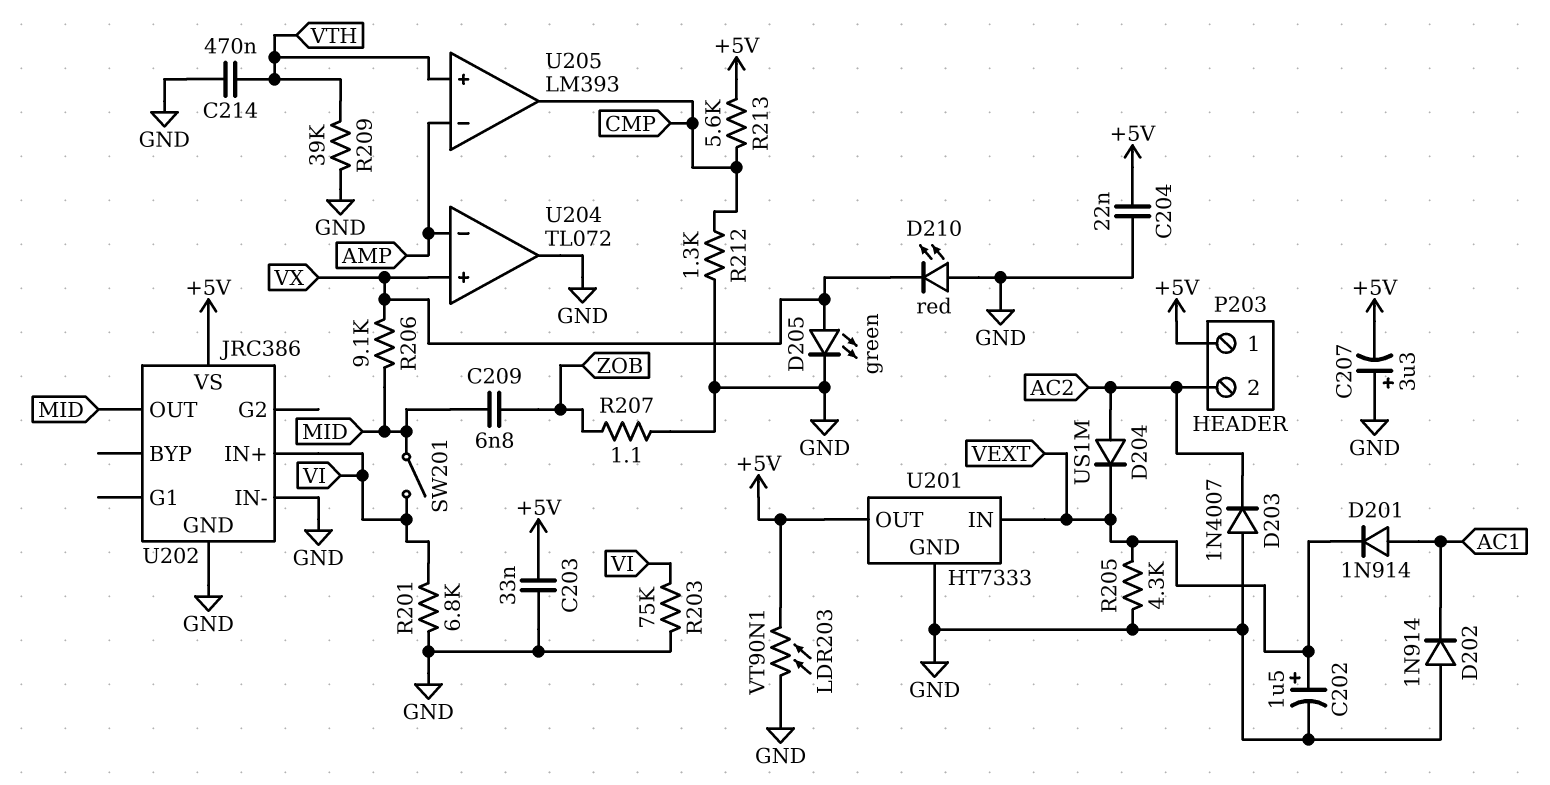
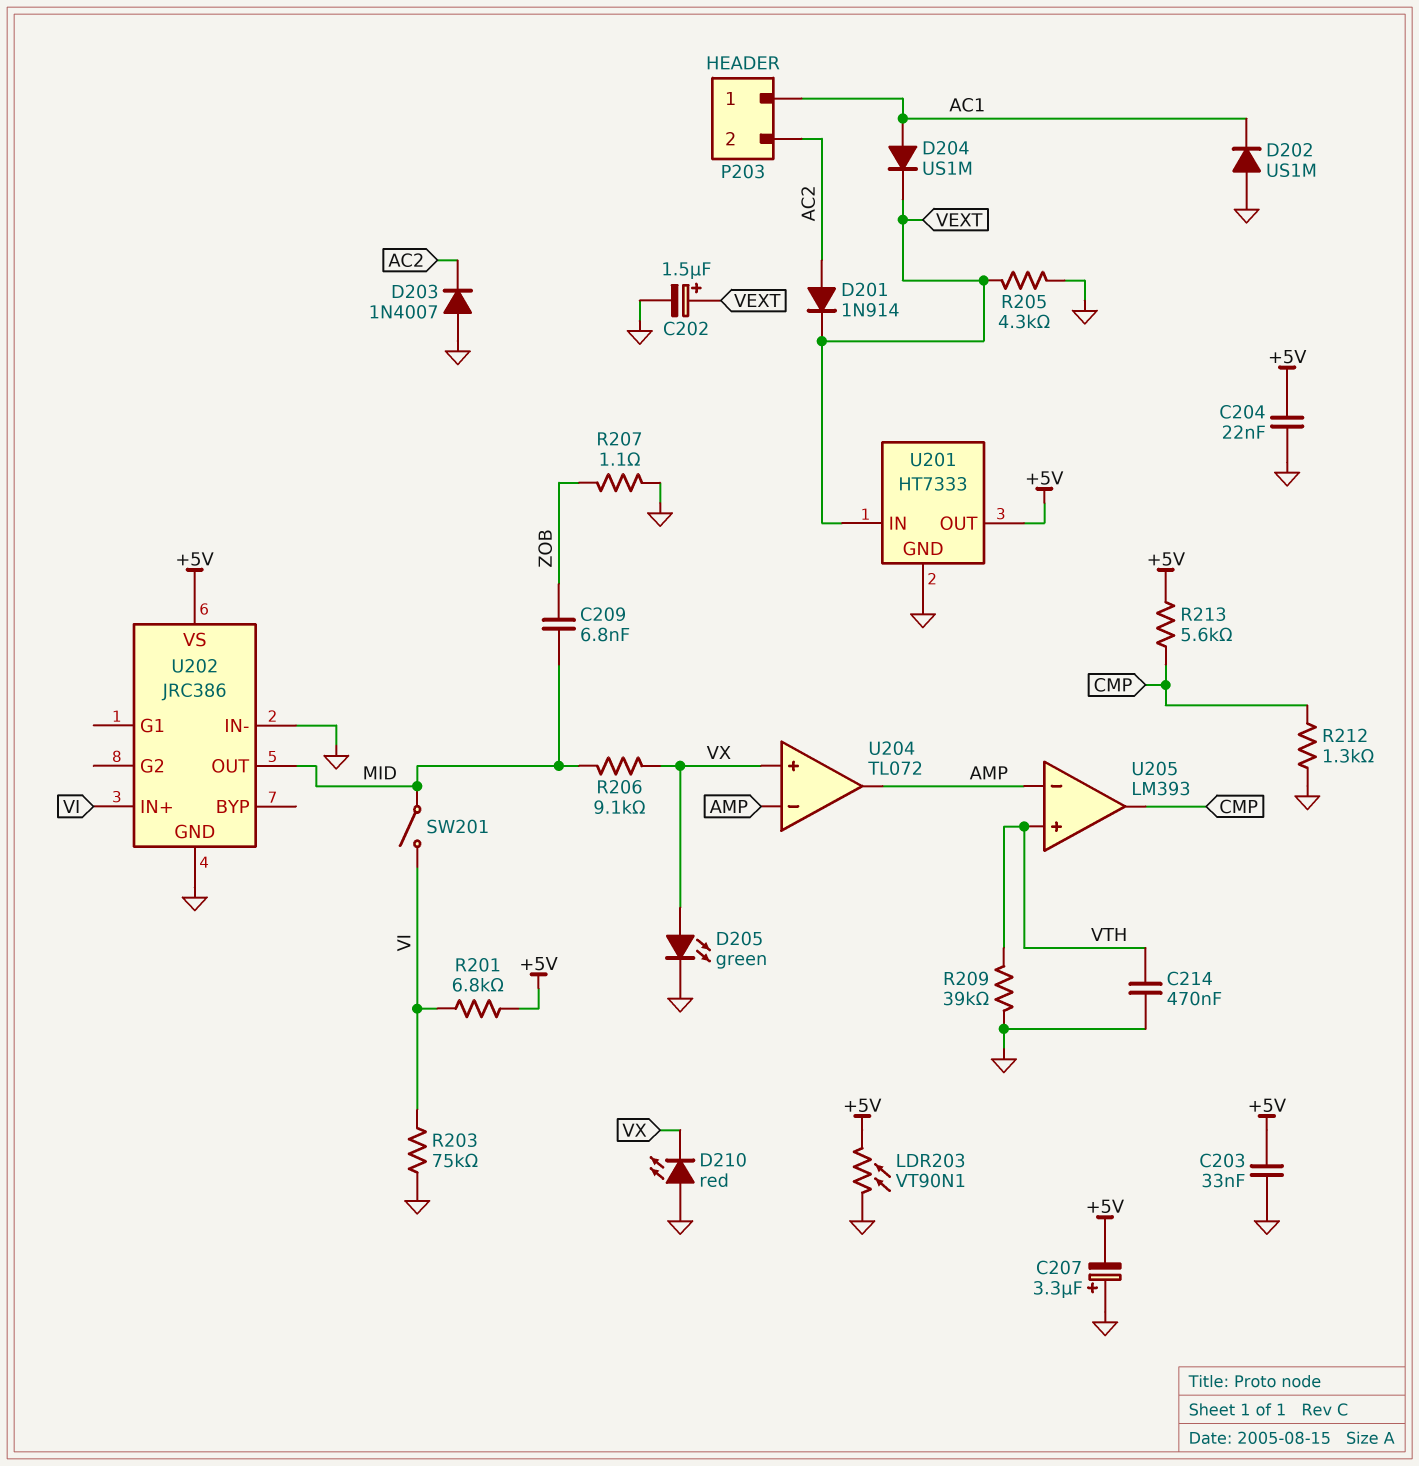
D201: diode 1N914 (A AC1, K VEXT) -> diode 1N914 (A AC2, K VEXT)
D202: diode 1N914 (A GND, K AC1) -> diode US1M (A GND, K AC1)
D204: diode US1M (A AC2, K VEXT) -> diode US1M (A AC1, K VEXT)
P203 pin 1: +5V -> AC1
R201: 6.8k (GND, VI) -> 6.8k (+5V, VI)
U204 pin out: GND -> AMP

